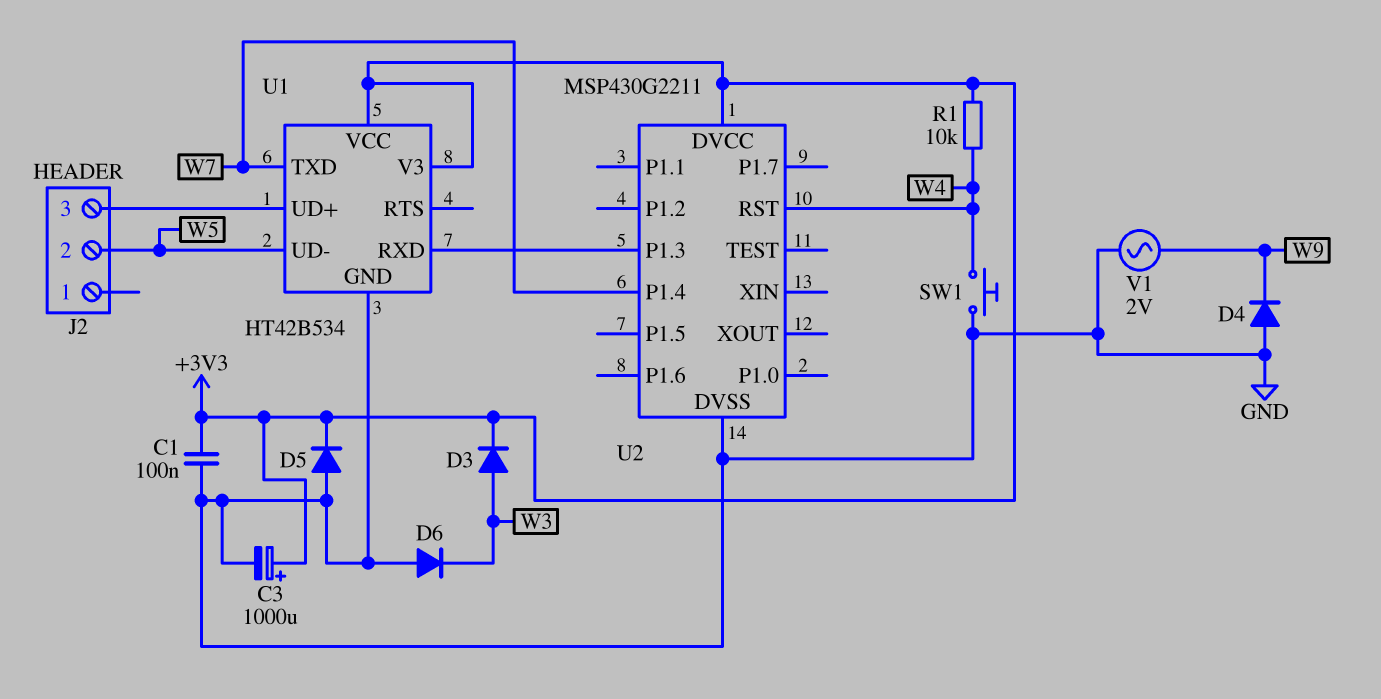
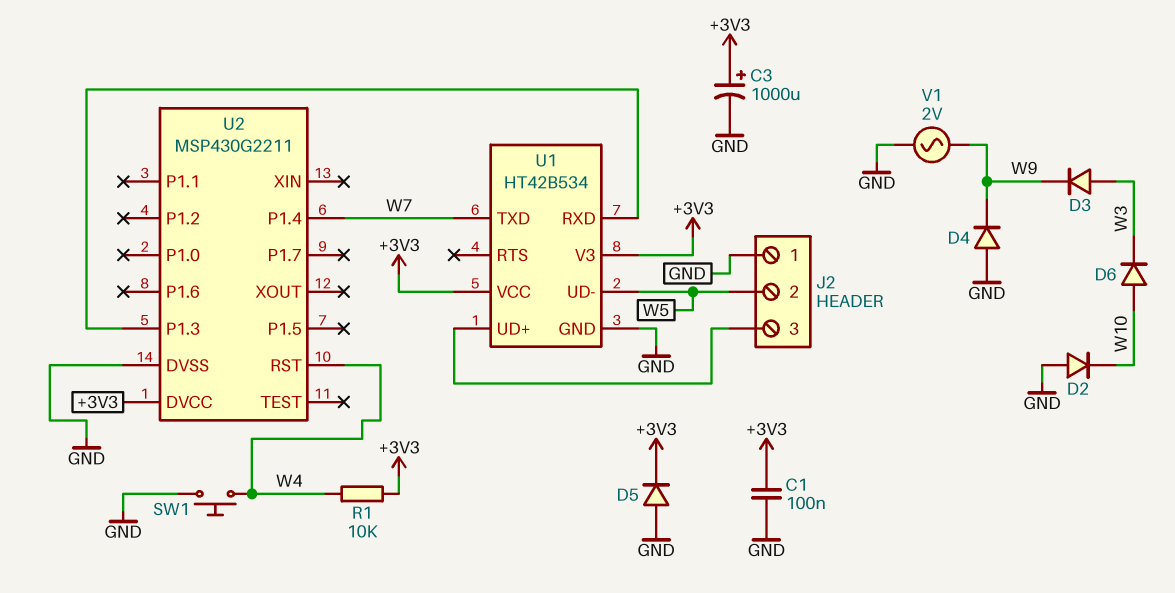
D2: none -> diode (A GND, K W10)
D3: diode (A W3, K +3V3) -> diode (A W3, K W9)
D6: diode (A GND, K W3) -> diode (A W10, K W3)
J2 pin 1: none -> GND

